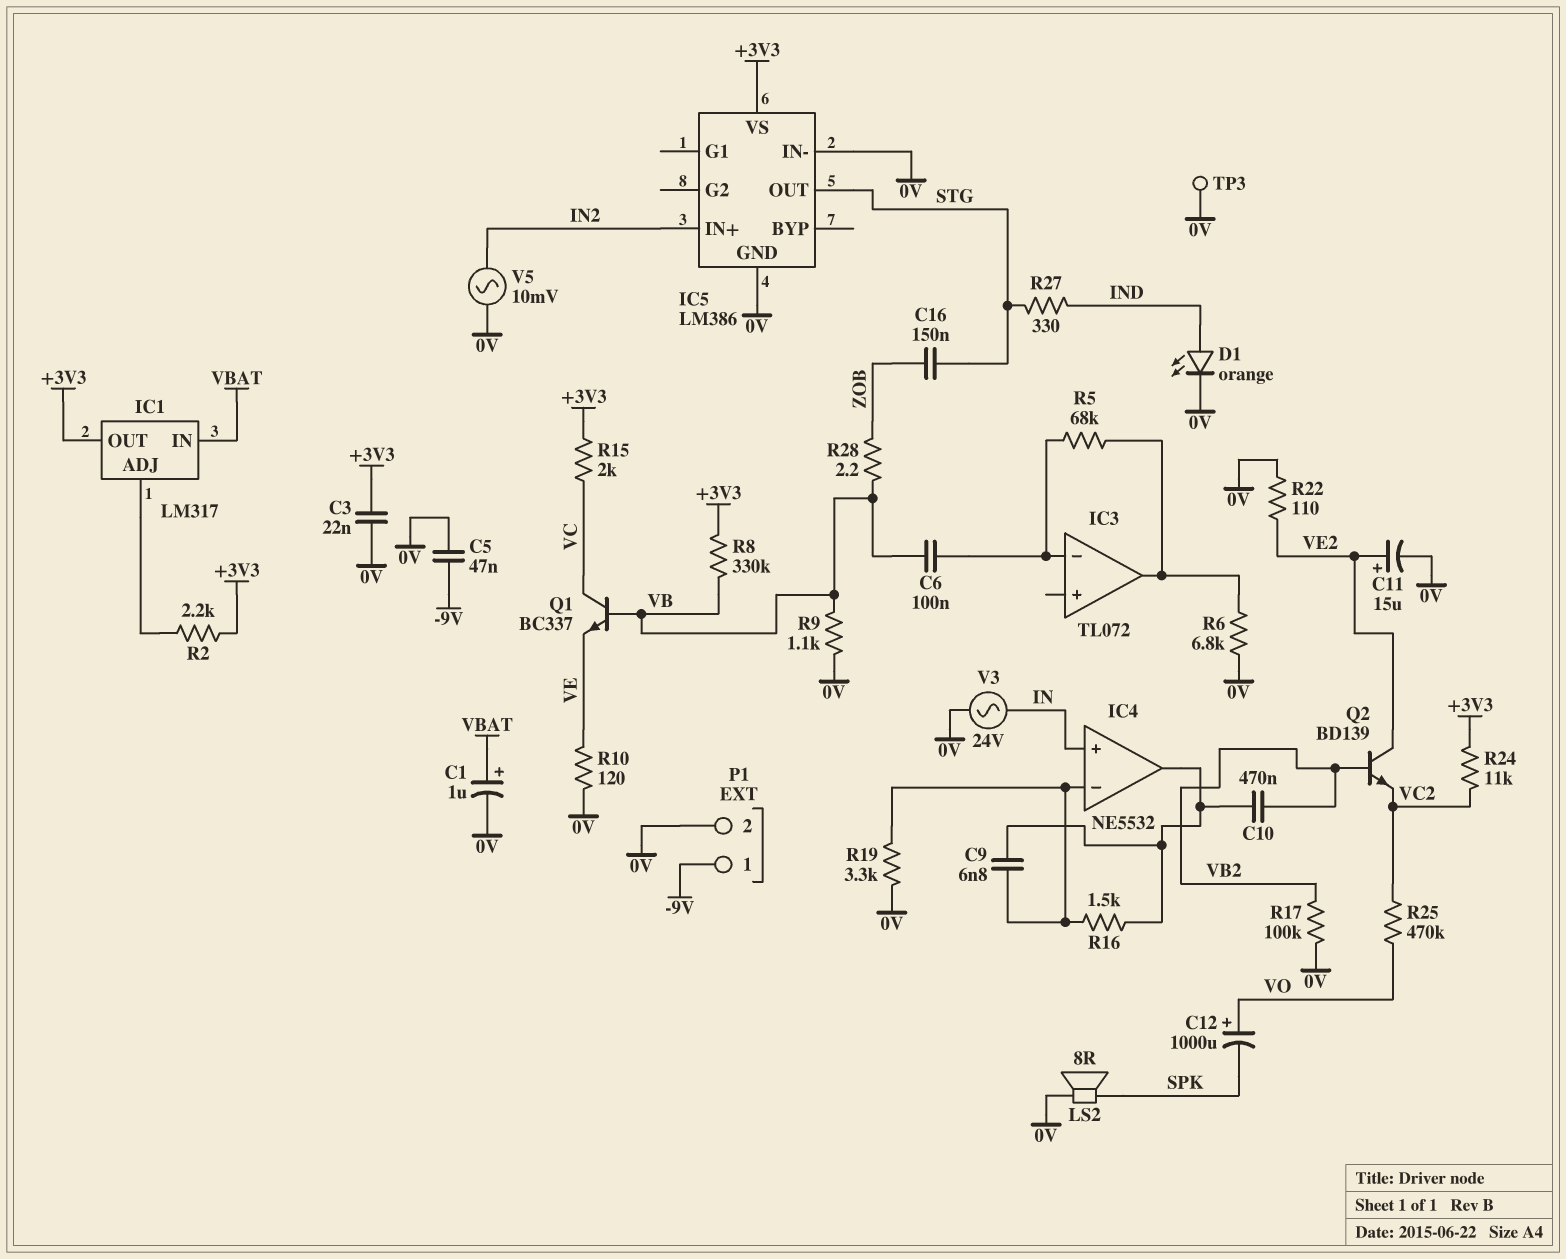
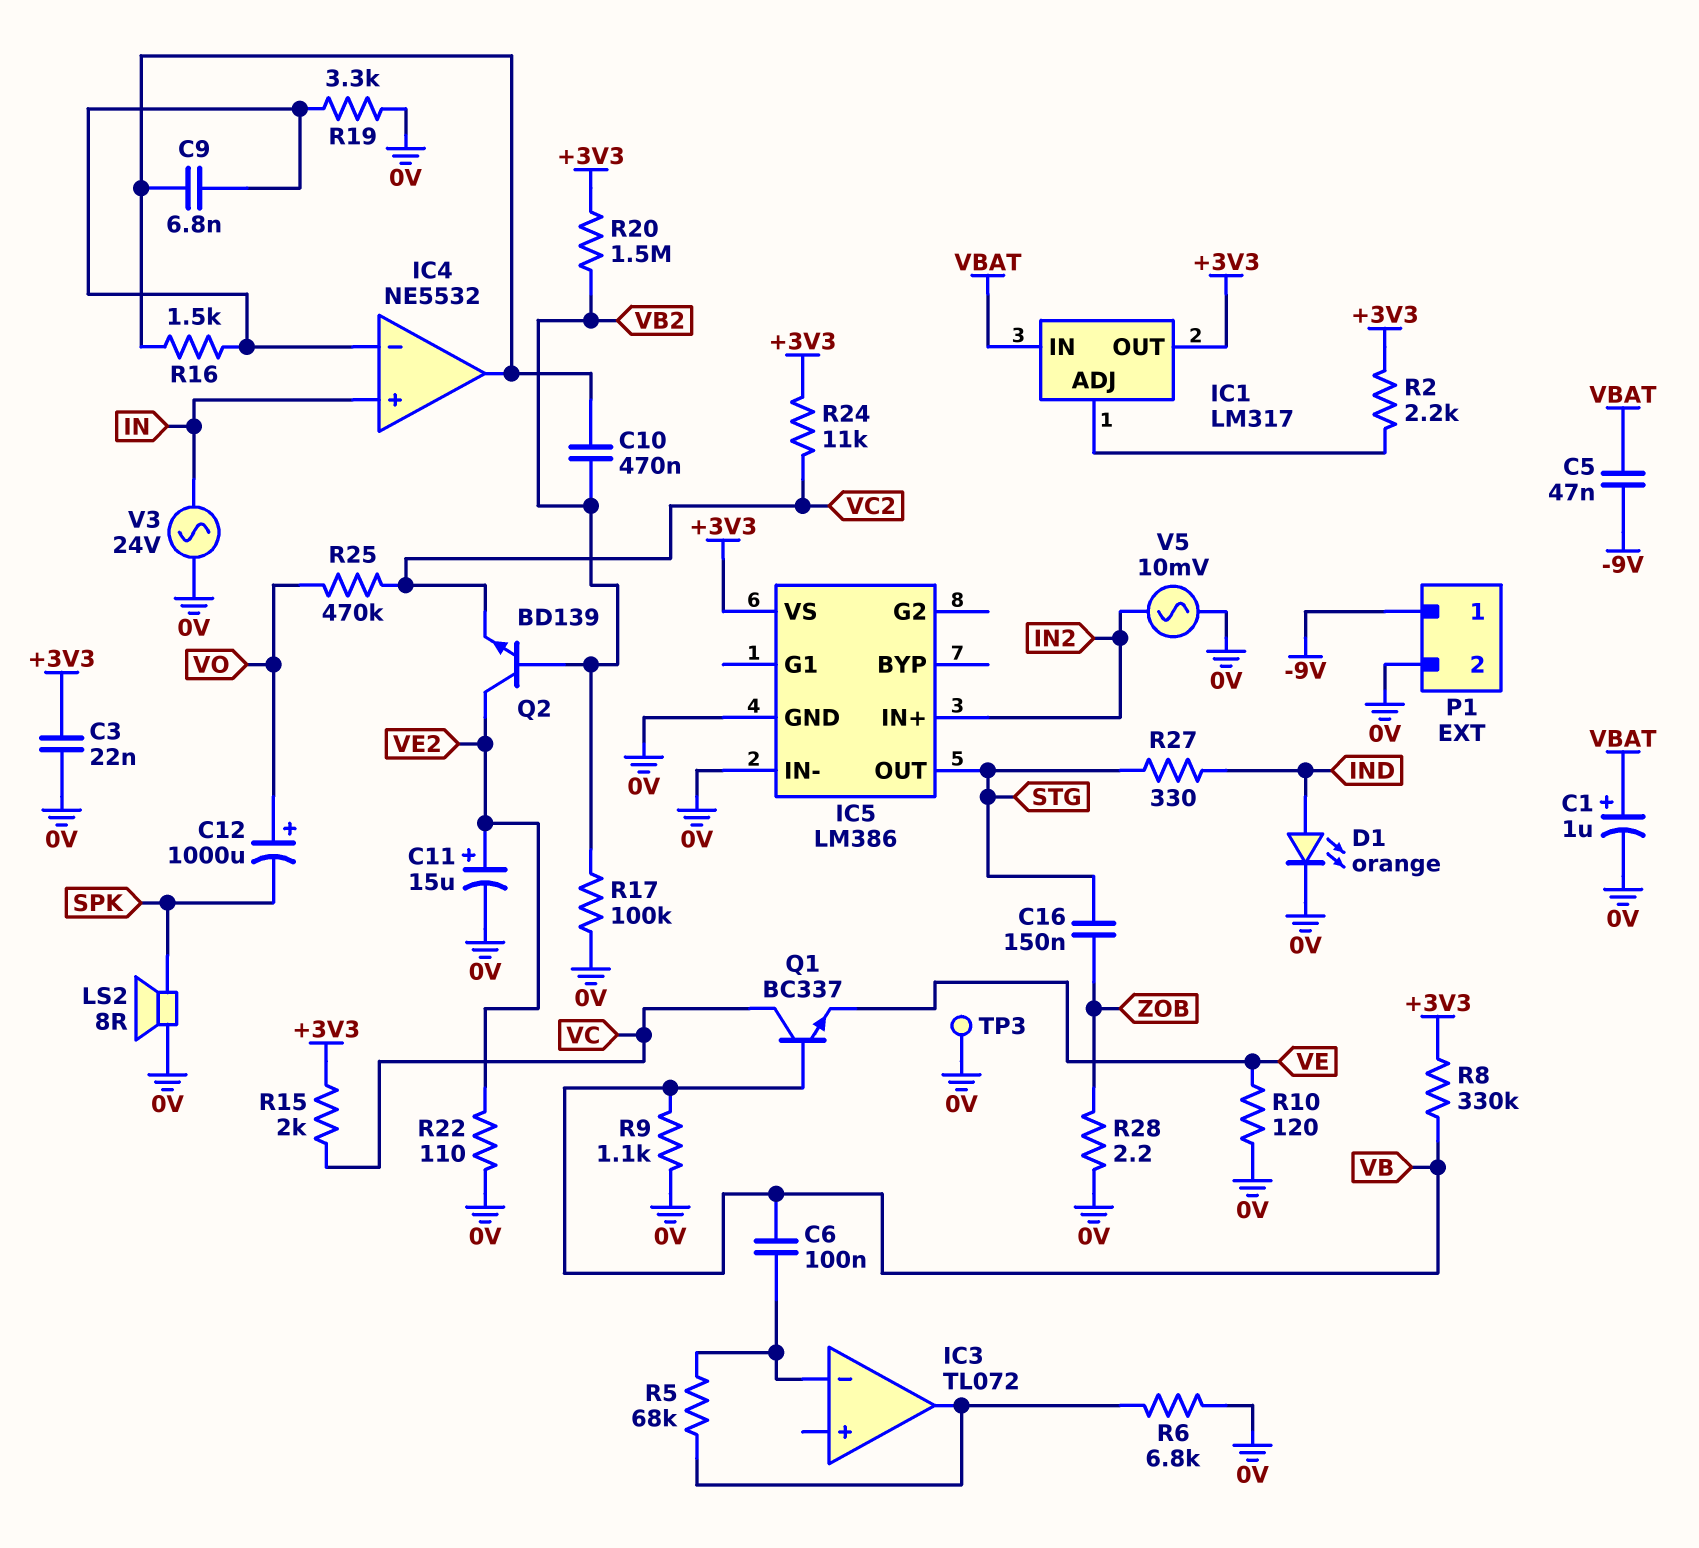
C5: 47nF (-9V, 0V) -> 47nF (-9V, VBAT)
R20: none -> 1.5M (+3V3, VB2)
R28: 2.2 (VB, ZOB) -> 2.2 (0V, ZOB)

